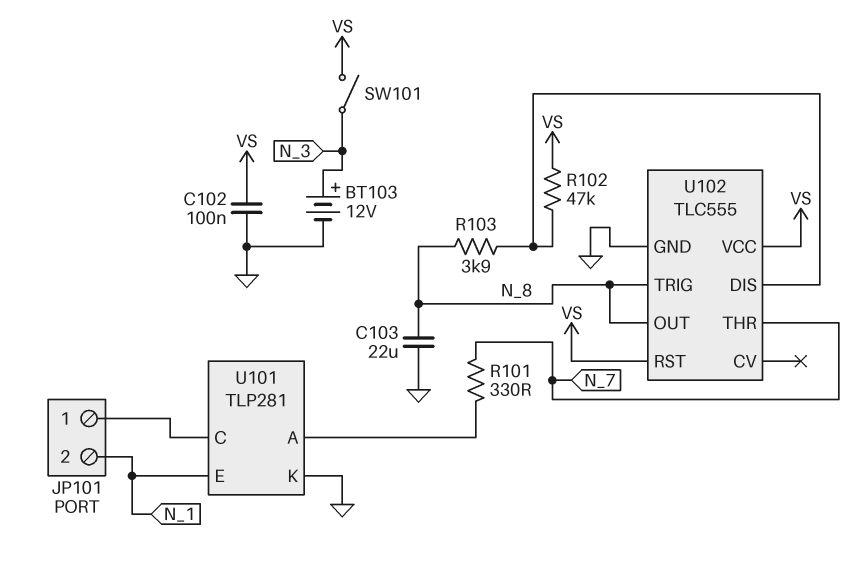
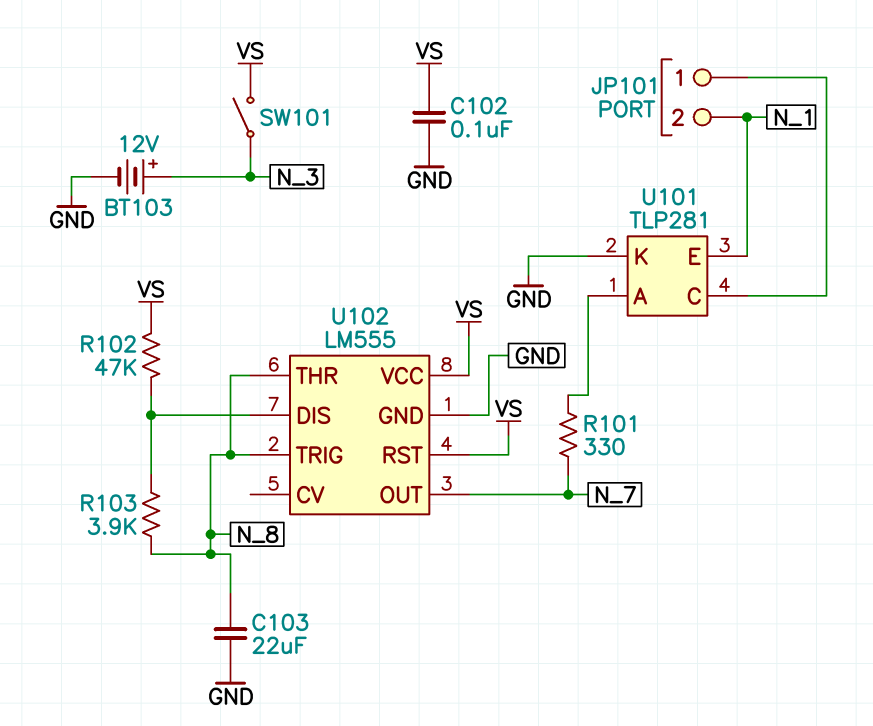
U102: TLC555 -> LM555
U102 pin OUT: N_8 -> N_7
U102 pin THR: N_7 -> N_8

